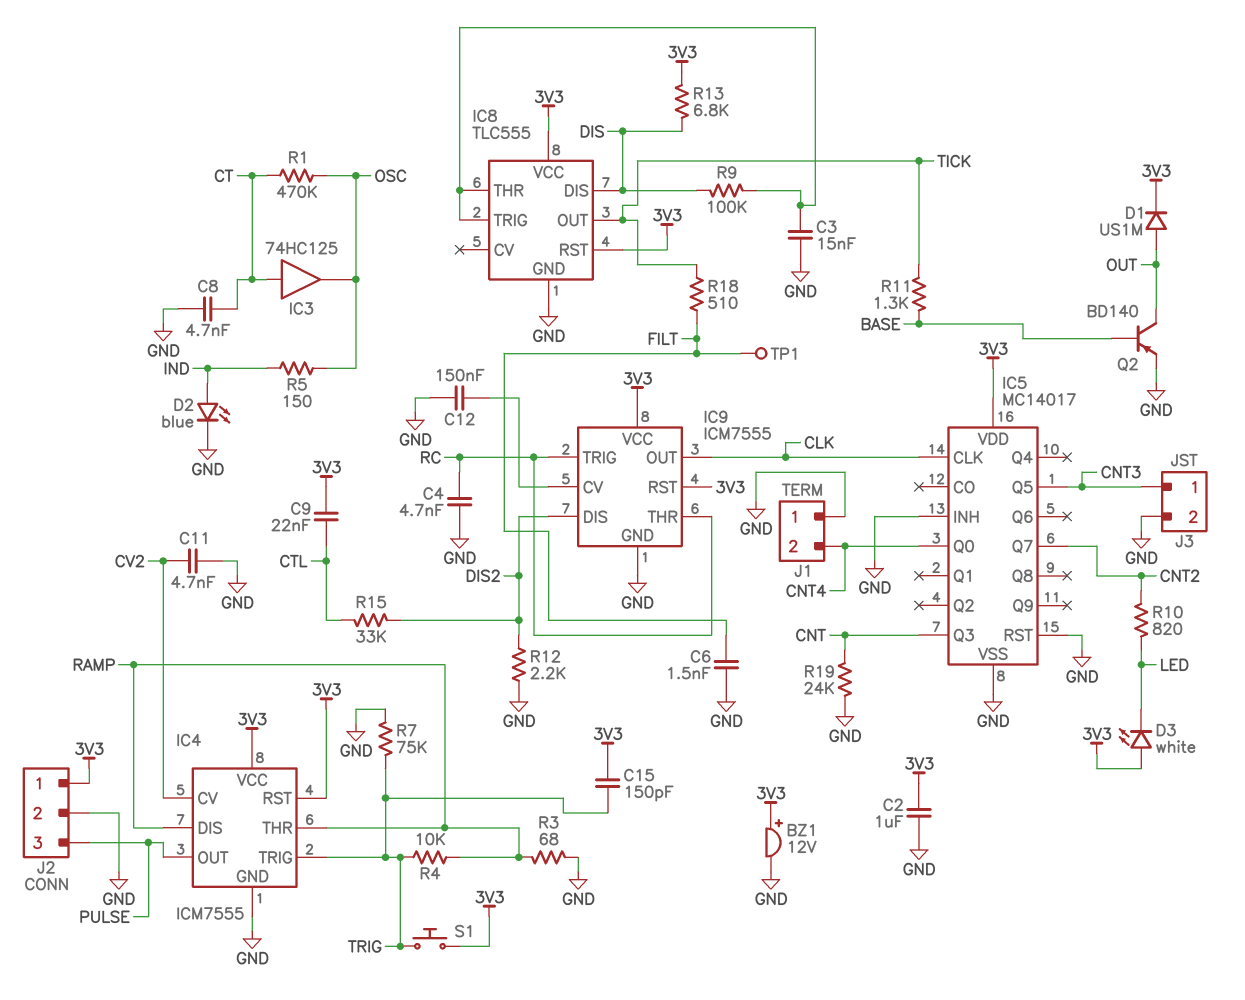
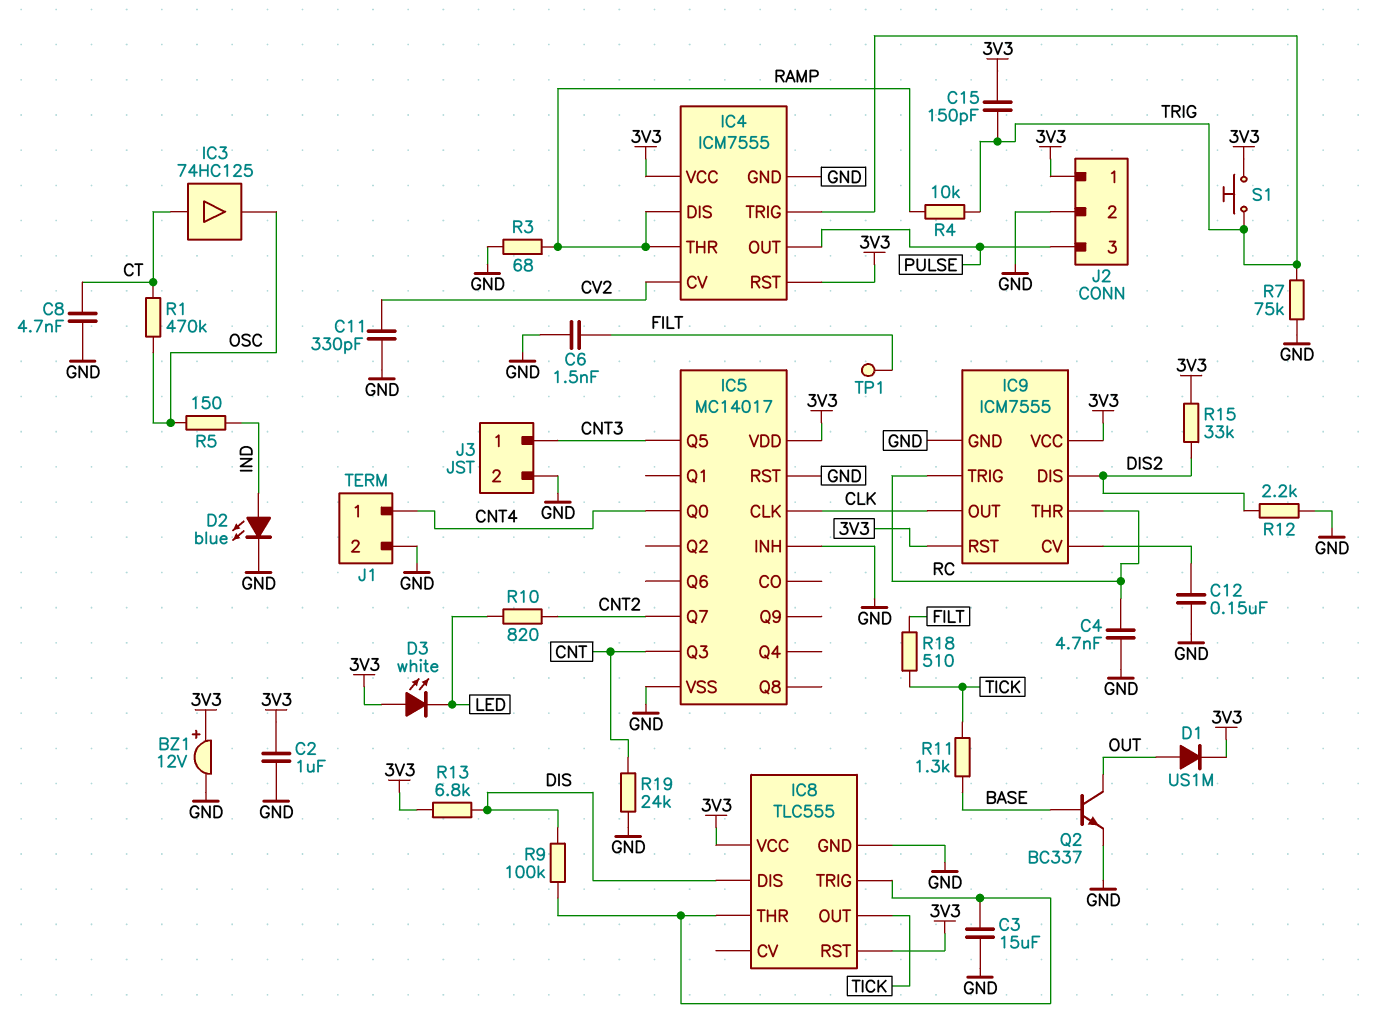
C3: 15nF (GND, IC8/THR) -> 15uF (GND, IC8/THR)
C9: 22nF (3V3, CTL) -> none
C11: 4.7nF (CV2, GND) -> 330pF (CV2, GND)
J1 pin 1: GND -> CNT4
J1 pin 2: CNT4 -> GND
Q2: PNP BD140 (B BASE, C OUT, E GND) -> NPN BC337 (B BASE, C OUT, E GND)
R15: 33k (CTL, DIS2) -> 33k (3V3, DIS2)

